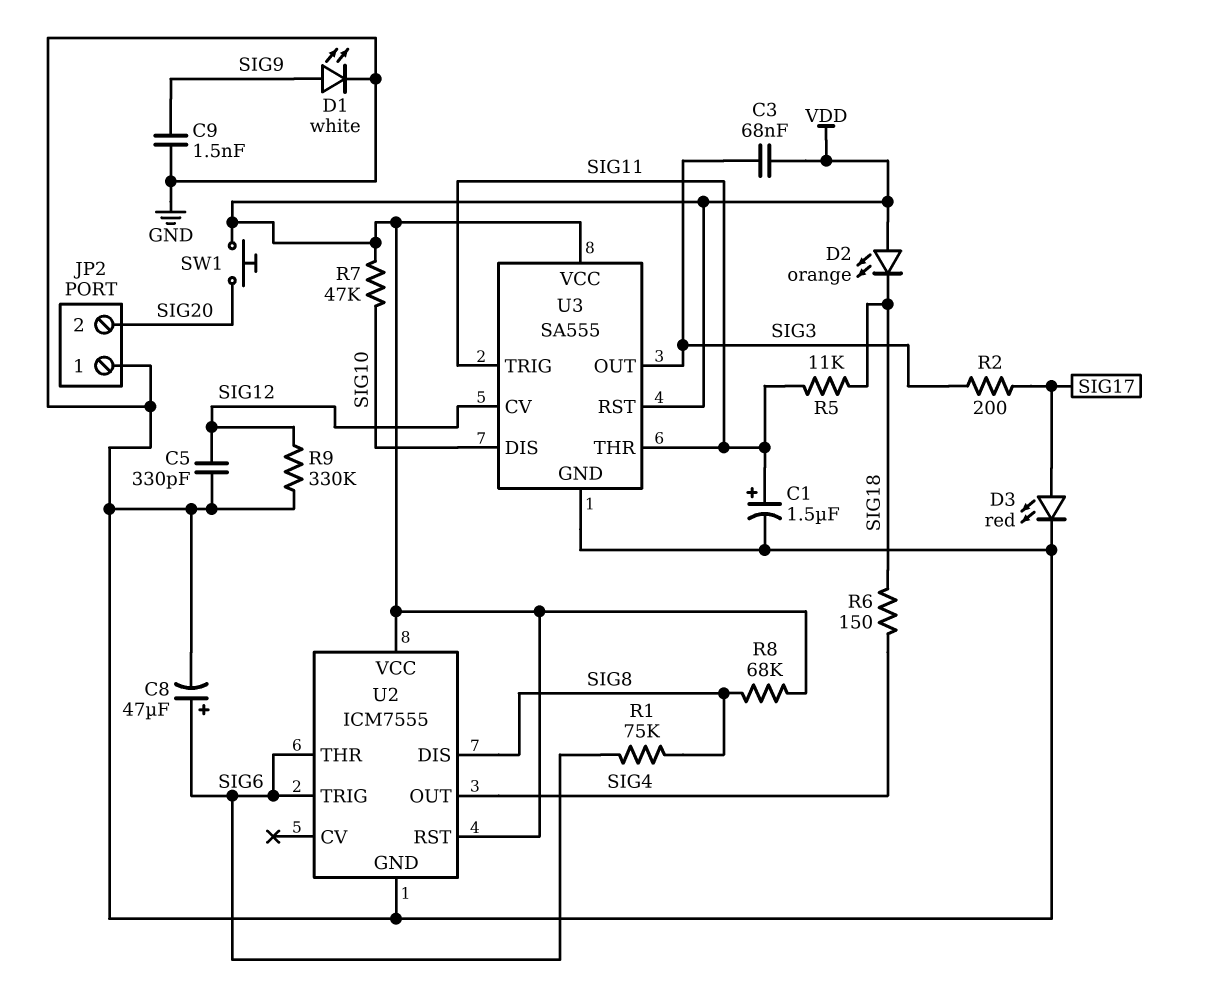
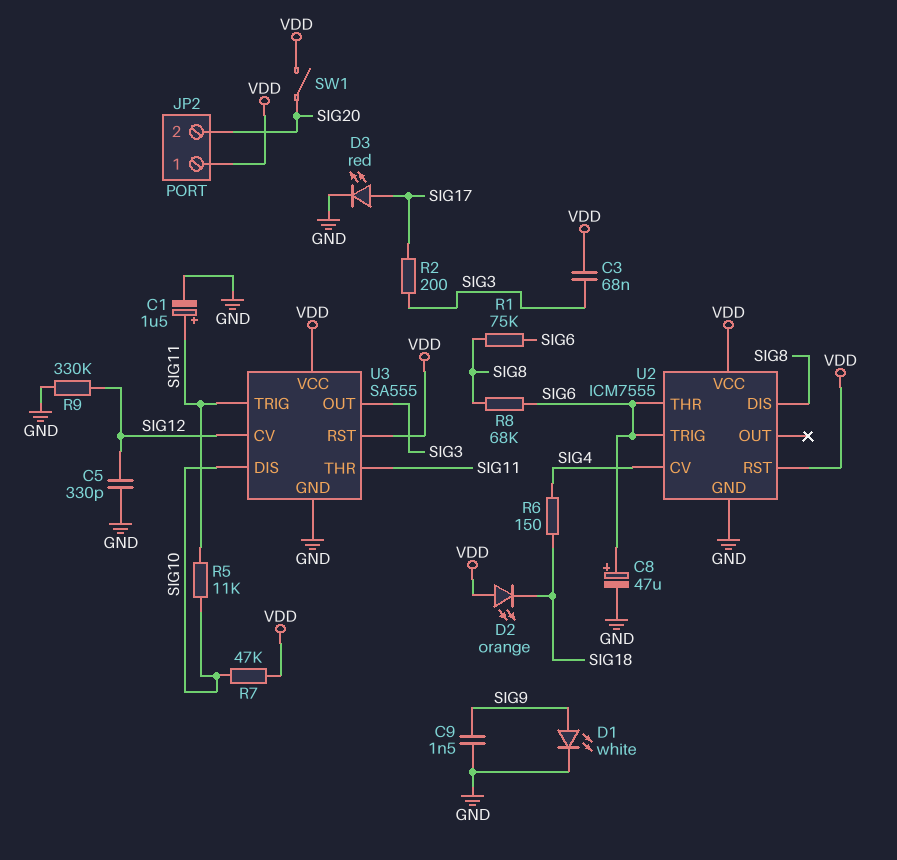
JP2 pin 1: GND -> VDD
R5: 11k (SIG11, SIG18) -> 11k (SIG10, SIG11)
R8: 68k (SIG8, VDD) -> 68k (SIG6, SIG8)
SW1: button (SIG20, VDD) -> switch (SIG20, VDD)
U2 pin CV: none -> SIG4
U2 pin OUT: SIG4 -> none

